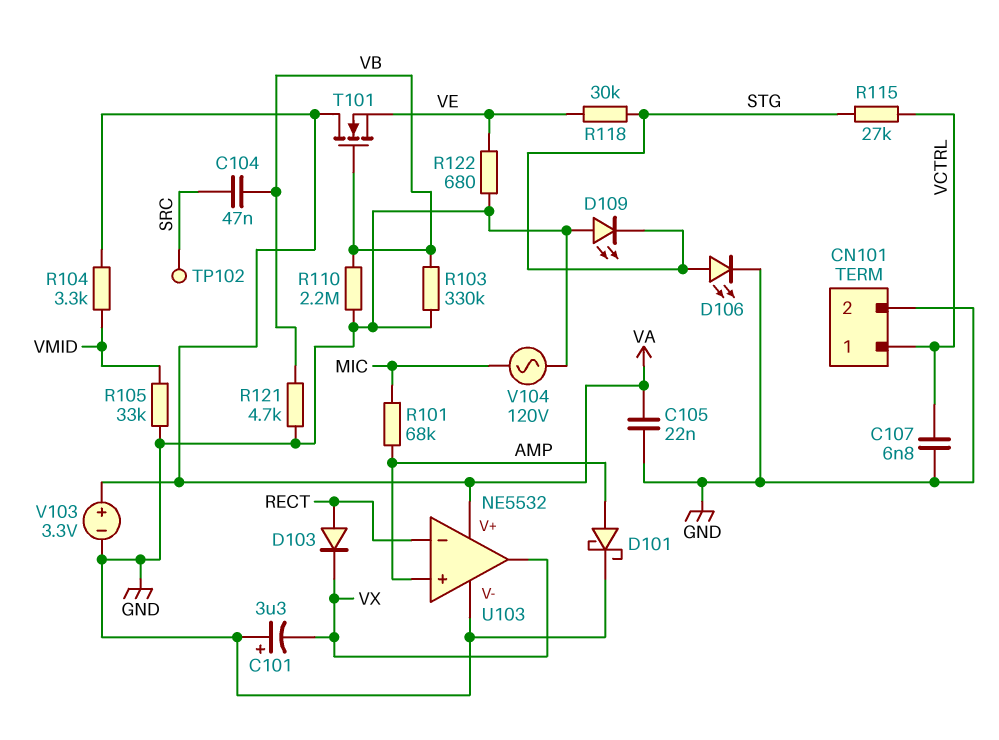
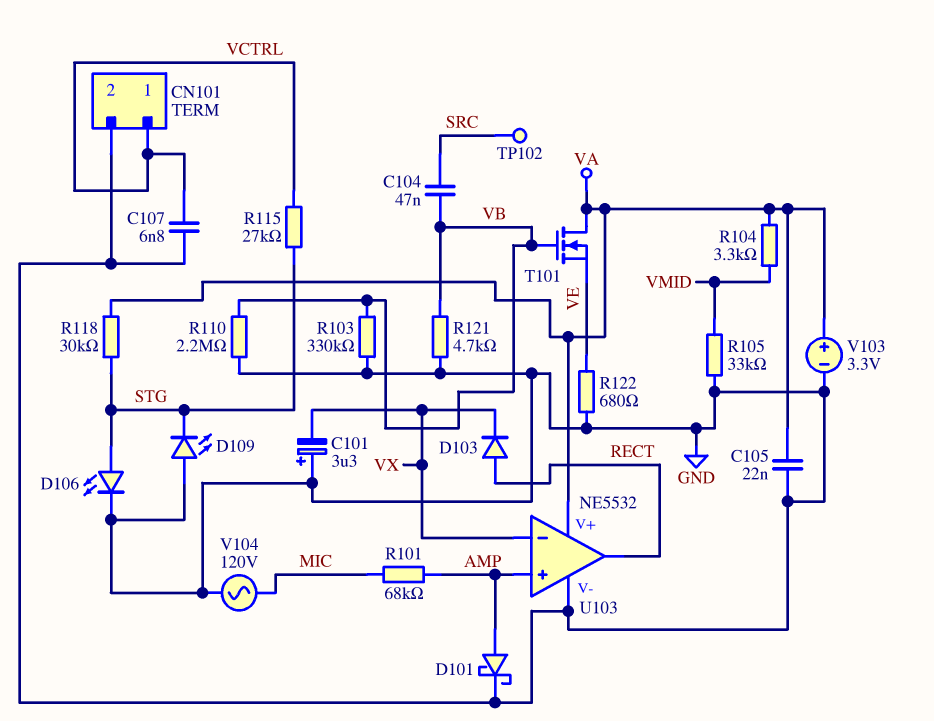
R118: 30k (STG, VE) -> 30k (STG, VA)
U103 pin in-: RECT -> VX
U103 pin out: VX -> RECT

